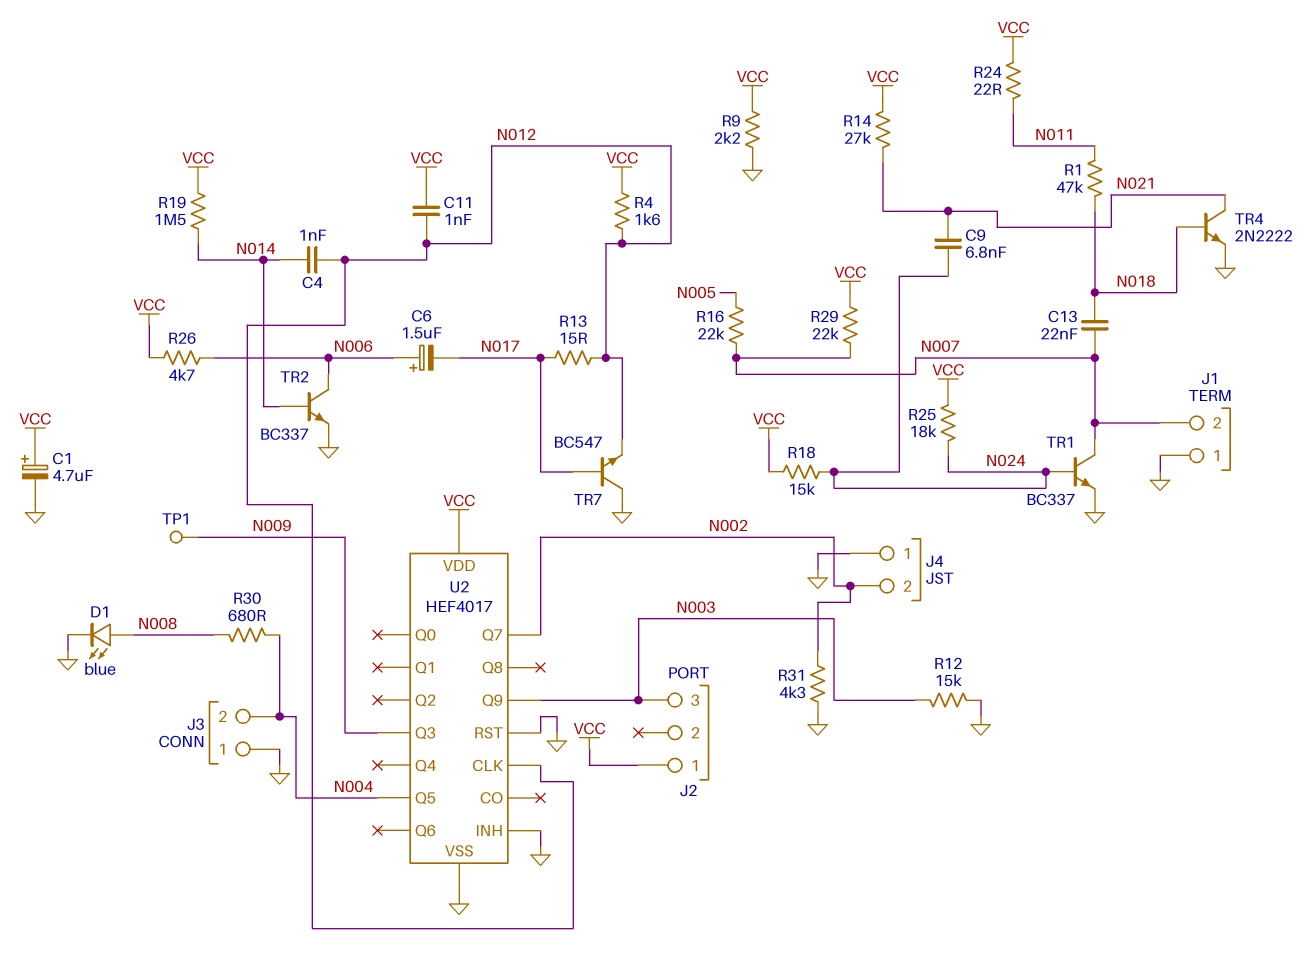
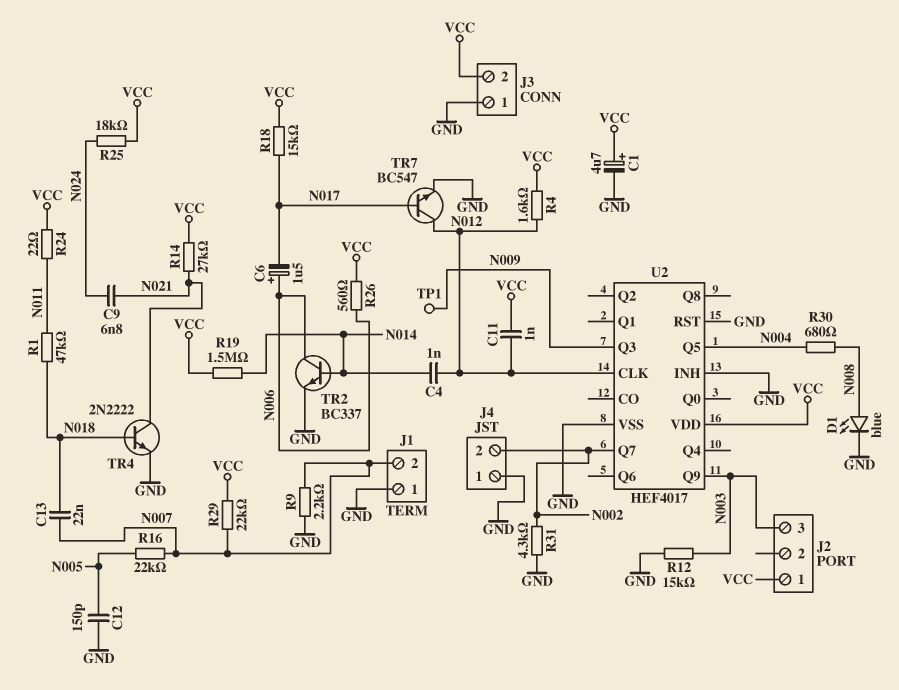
C12: none -> 150pF (GND, N005)
J3 pin 2: N004 -> VCC
R9: 2.2k (GND, VCC) -> 2.2k (GND, N007)
R13: 15 (N012, N017) -> none
R18: 15k (N024, VCC) -> 15k (N017, VCC)
R26: 4.7k (N006, VCC) -> 560 (N006, VCC)
TR1: NPN BC337 (B N024, C N007, E GND) -> none
TR7: NPN BC547 (B N017, C GND, E N012) -> NPN BC547 (B N017, C N012, E GND)

